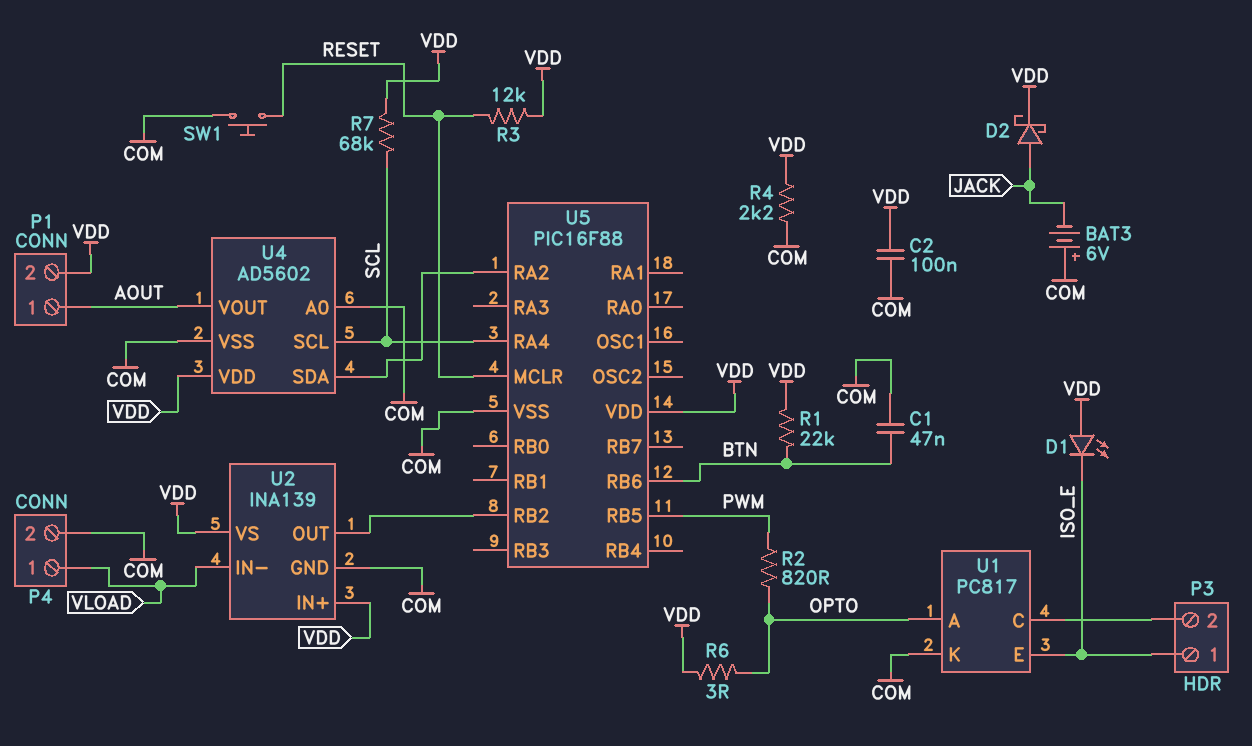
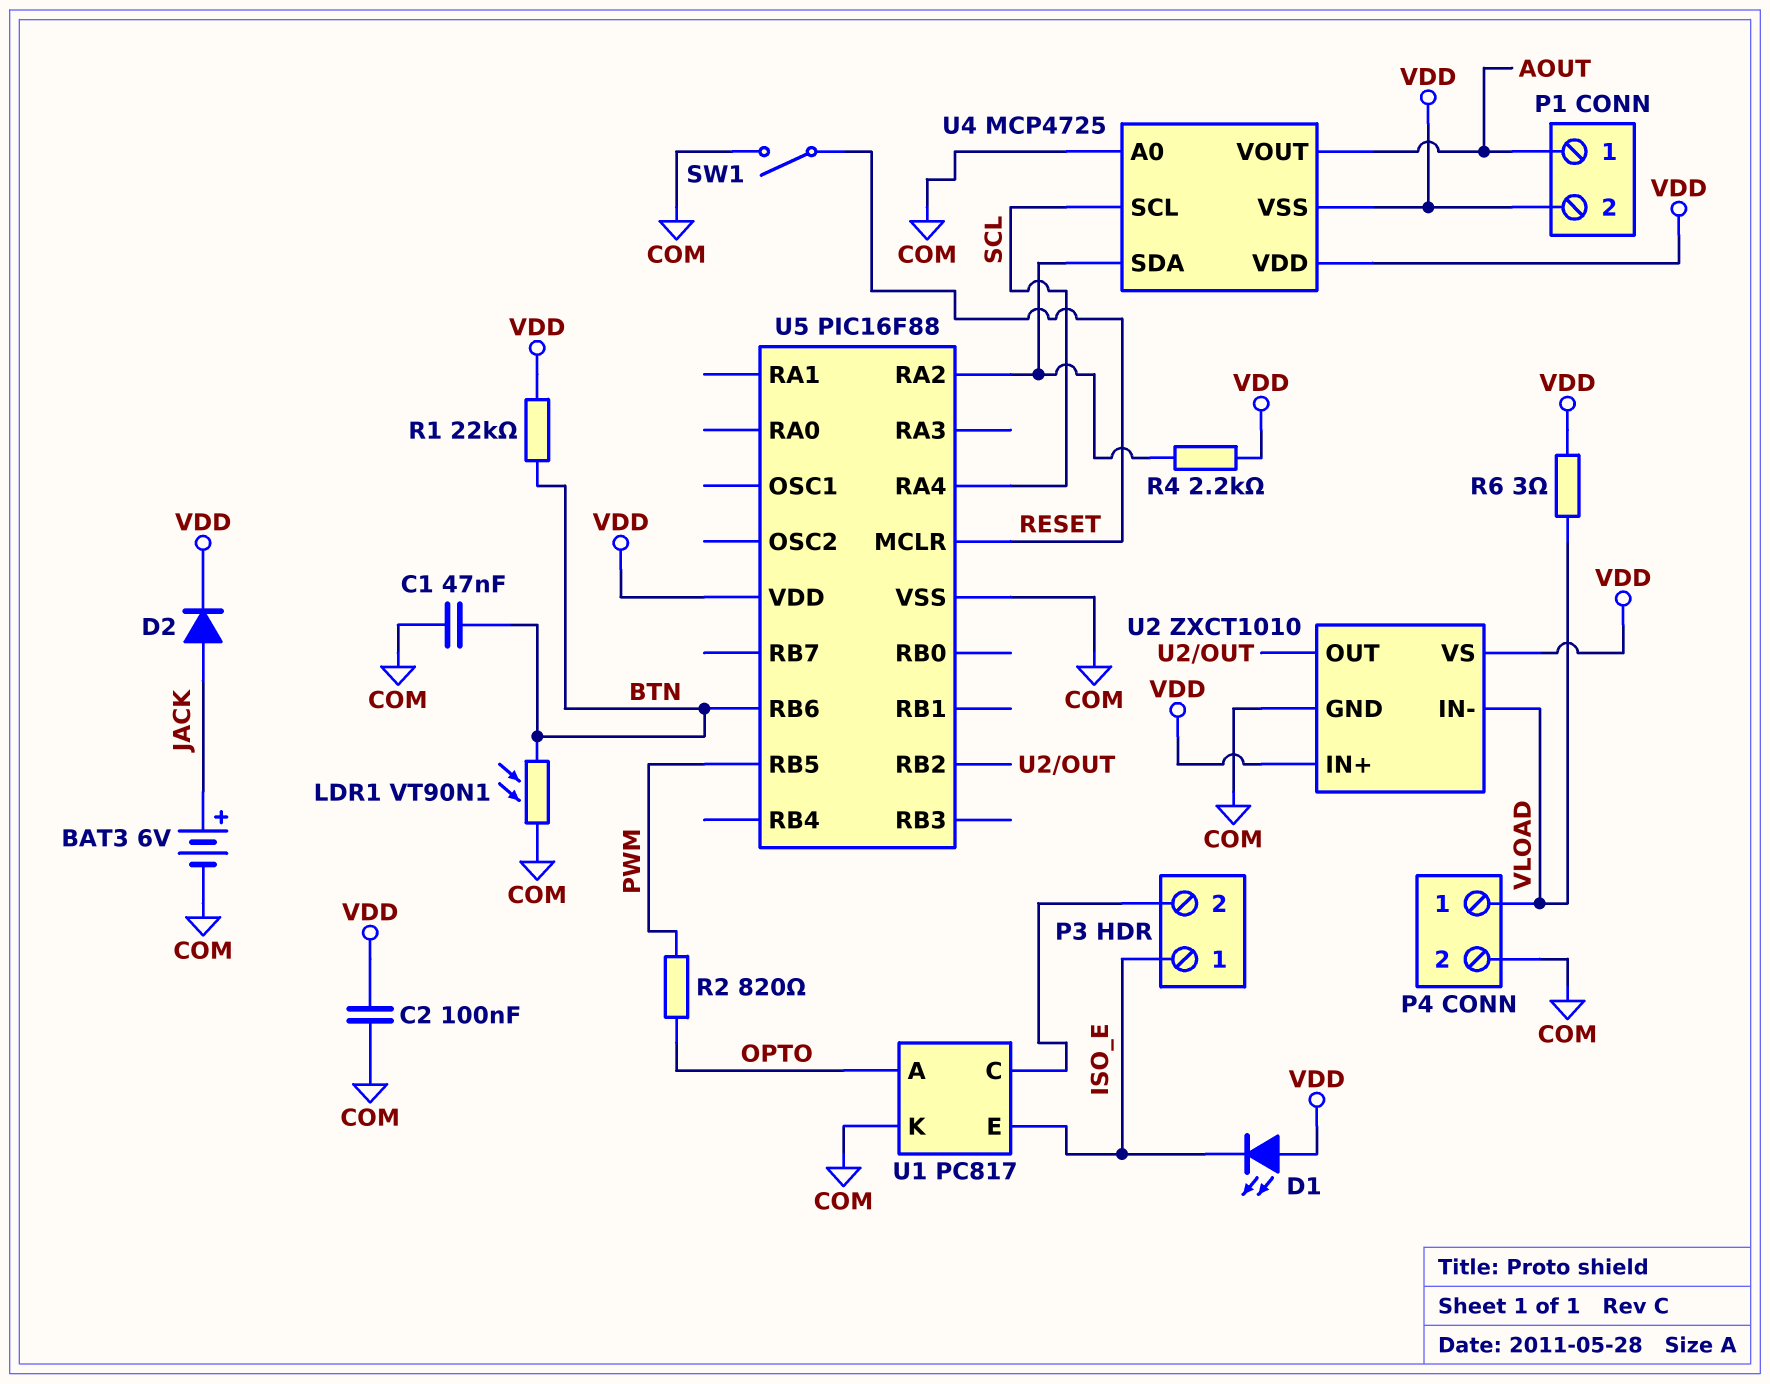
BAT3: 6V (plus COM, minus JACK) -> 6V (plus JACK, minus COM)
D2: schottky (A JACK, K VDD) -> diode (A JACK, K VDD)
LDR1: none -> VT90N1 (BTN, COM)
R3: 12k (RESET, VDD) -> none
R4: 2.2k (COM, VDD) -> 2.2k (U4/SDA, VDD)
R6: 3 (OPTO, VDD) -> 3 (VDD, VLOAD)
R7: 68k (SCL, VDD) -> none
SW1: button (COM, RESET) -> switch (COM, RESET)
U2: INA139 -> ZXCT1010
U4: AD5602 -> MCP4725
U4 pin VSS: COM -> VDD

